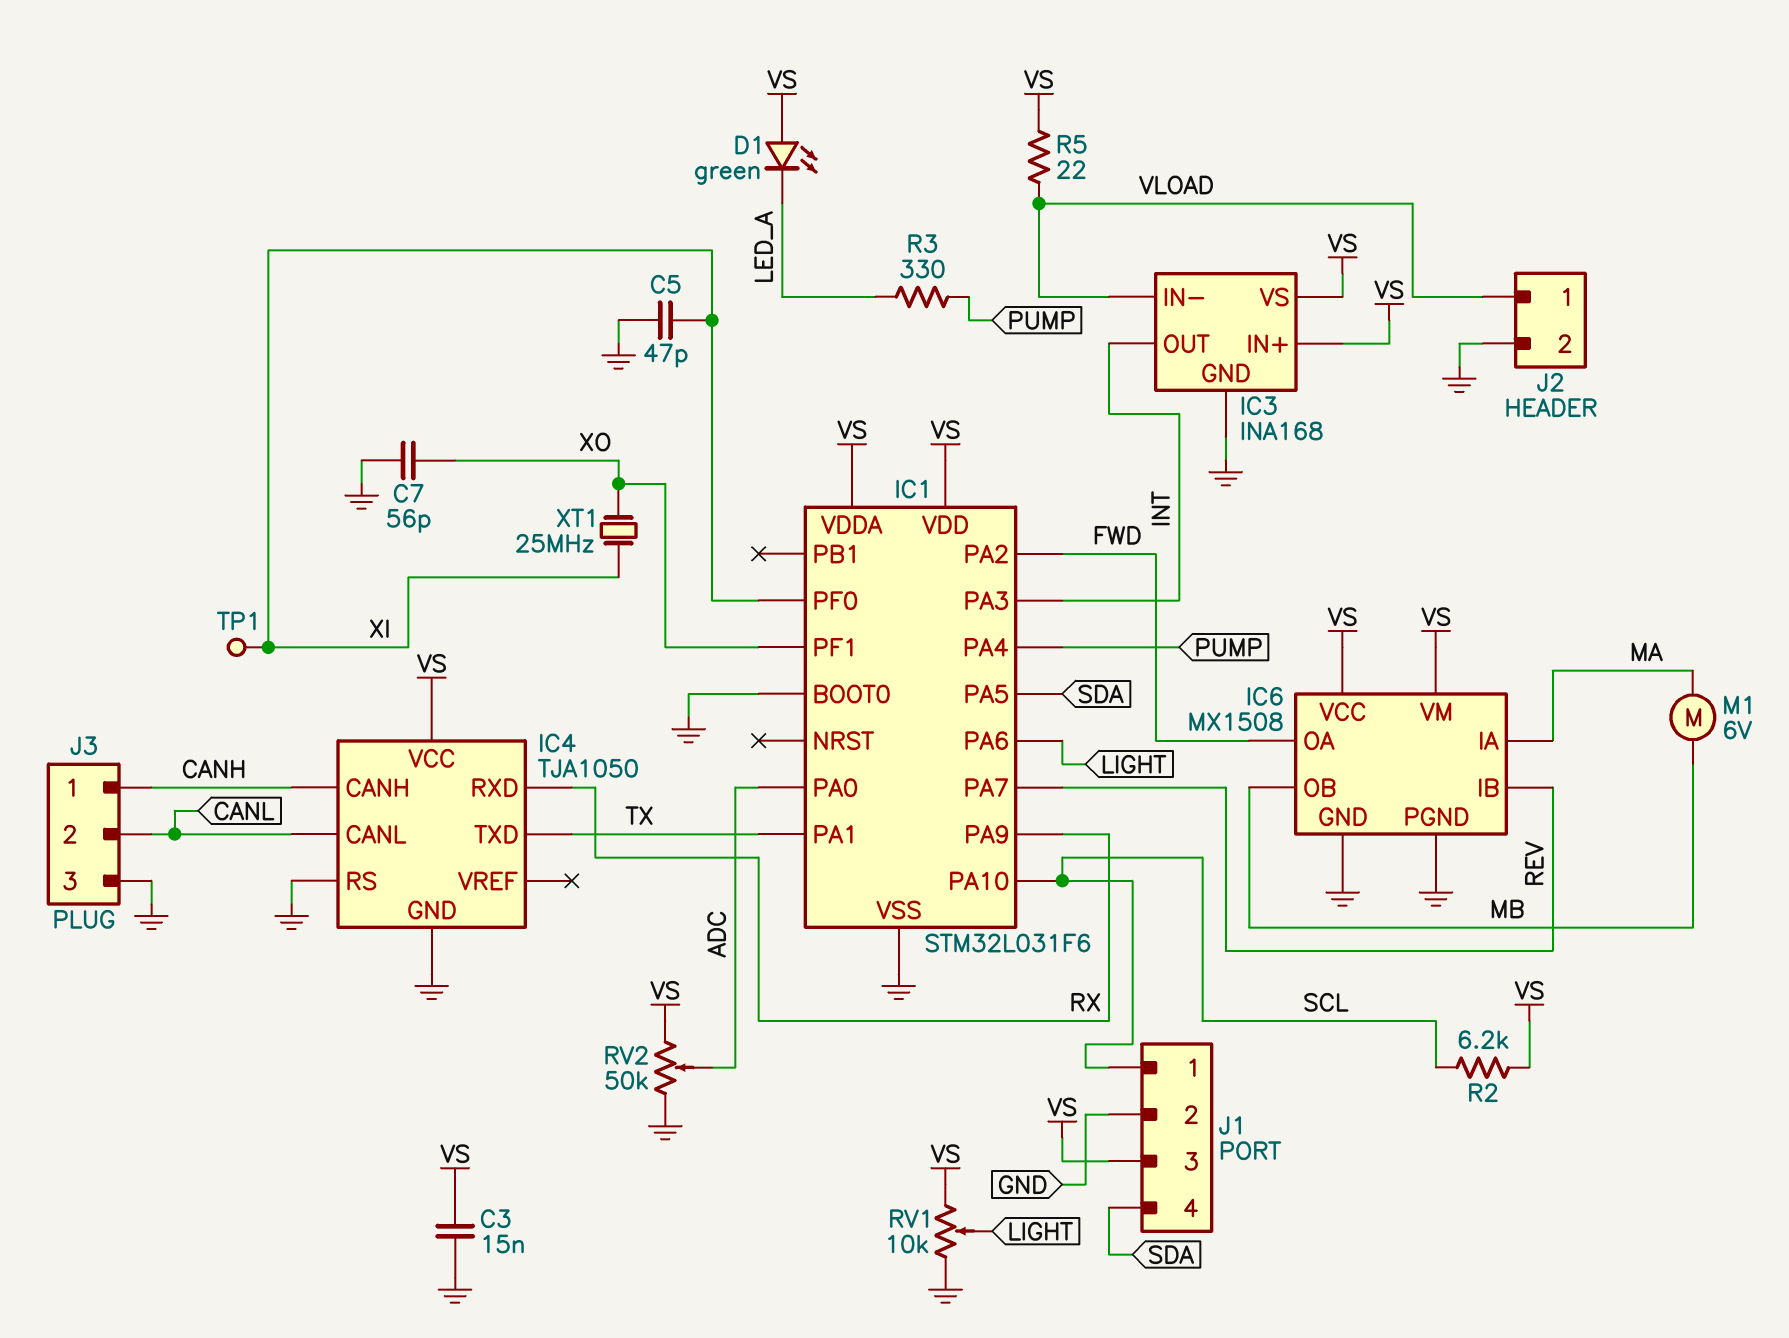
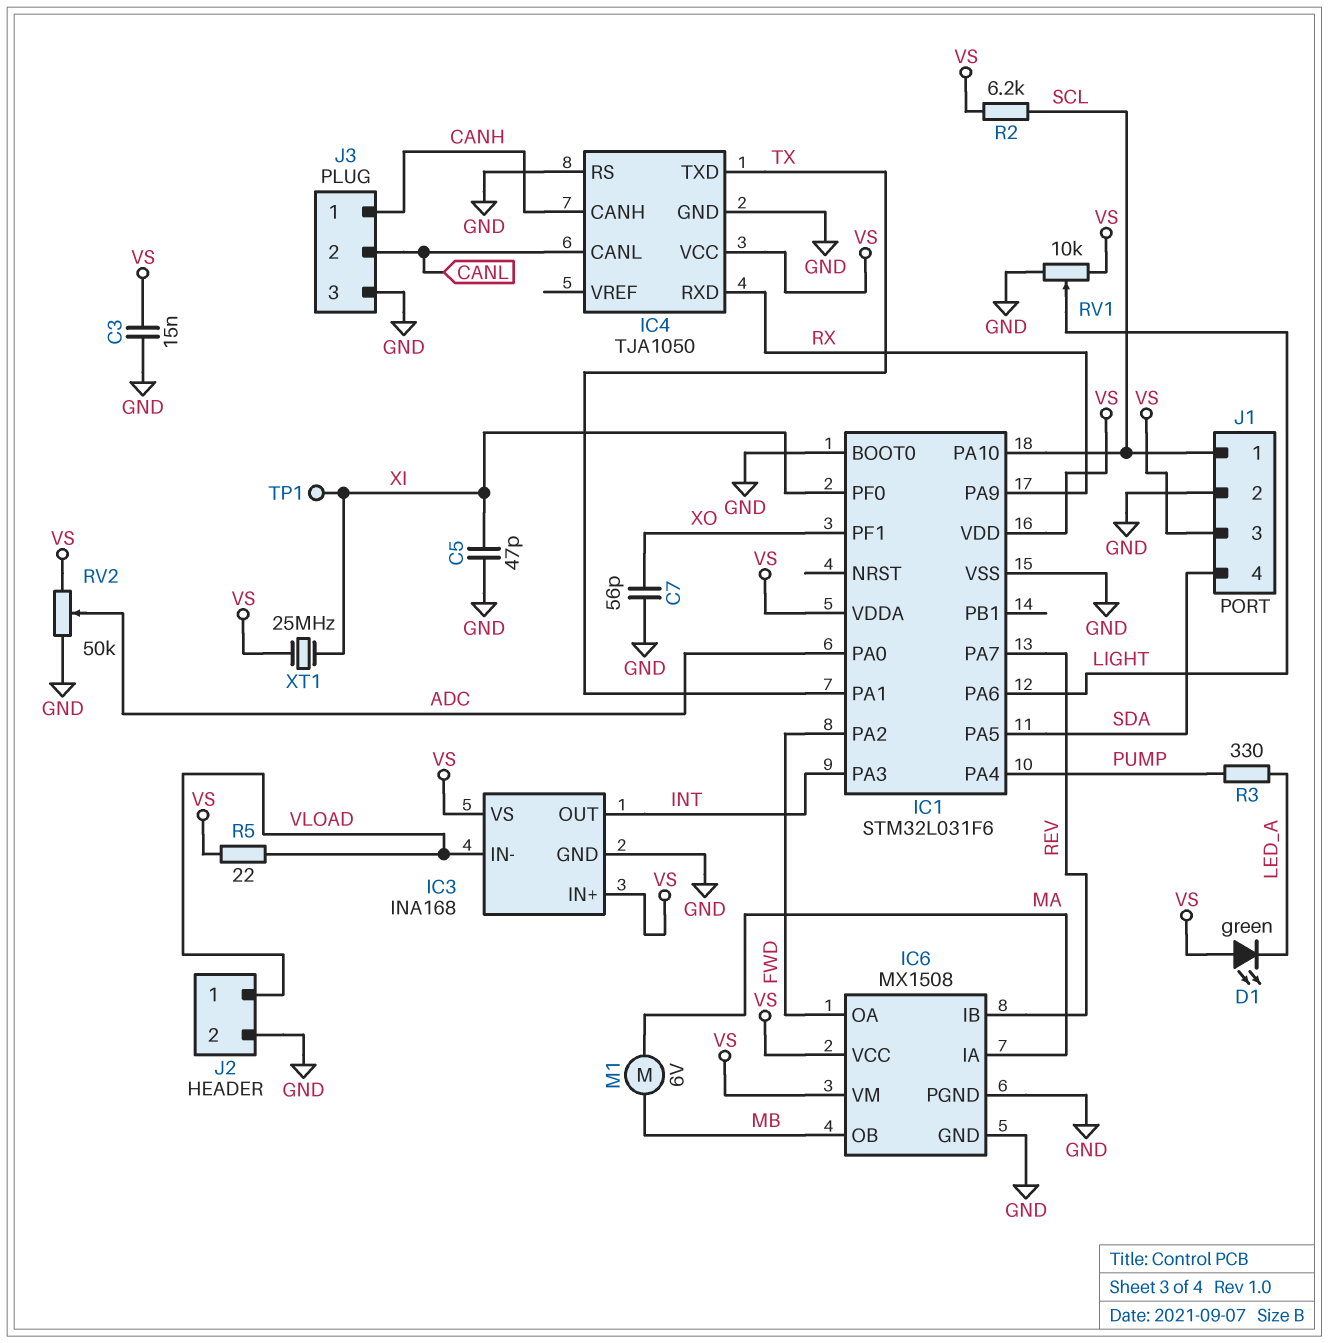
XT1: 25MHz (XI, XO) -> 25MHz (VS, XI)

